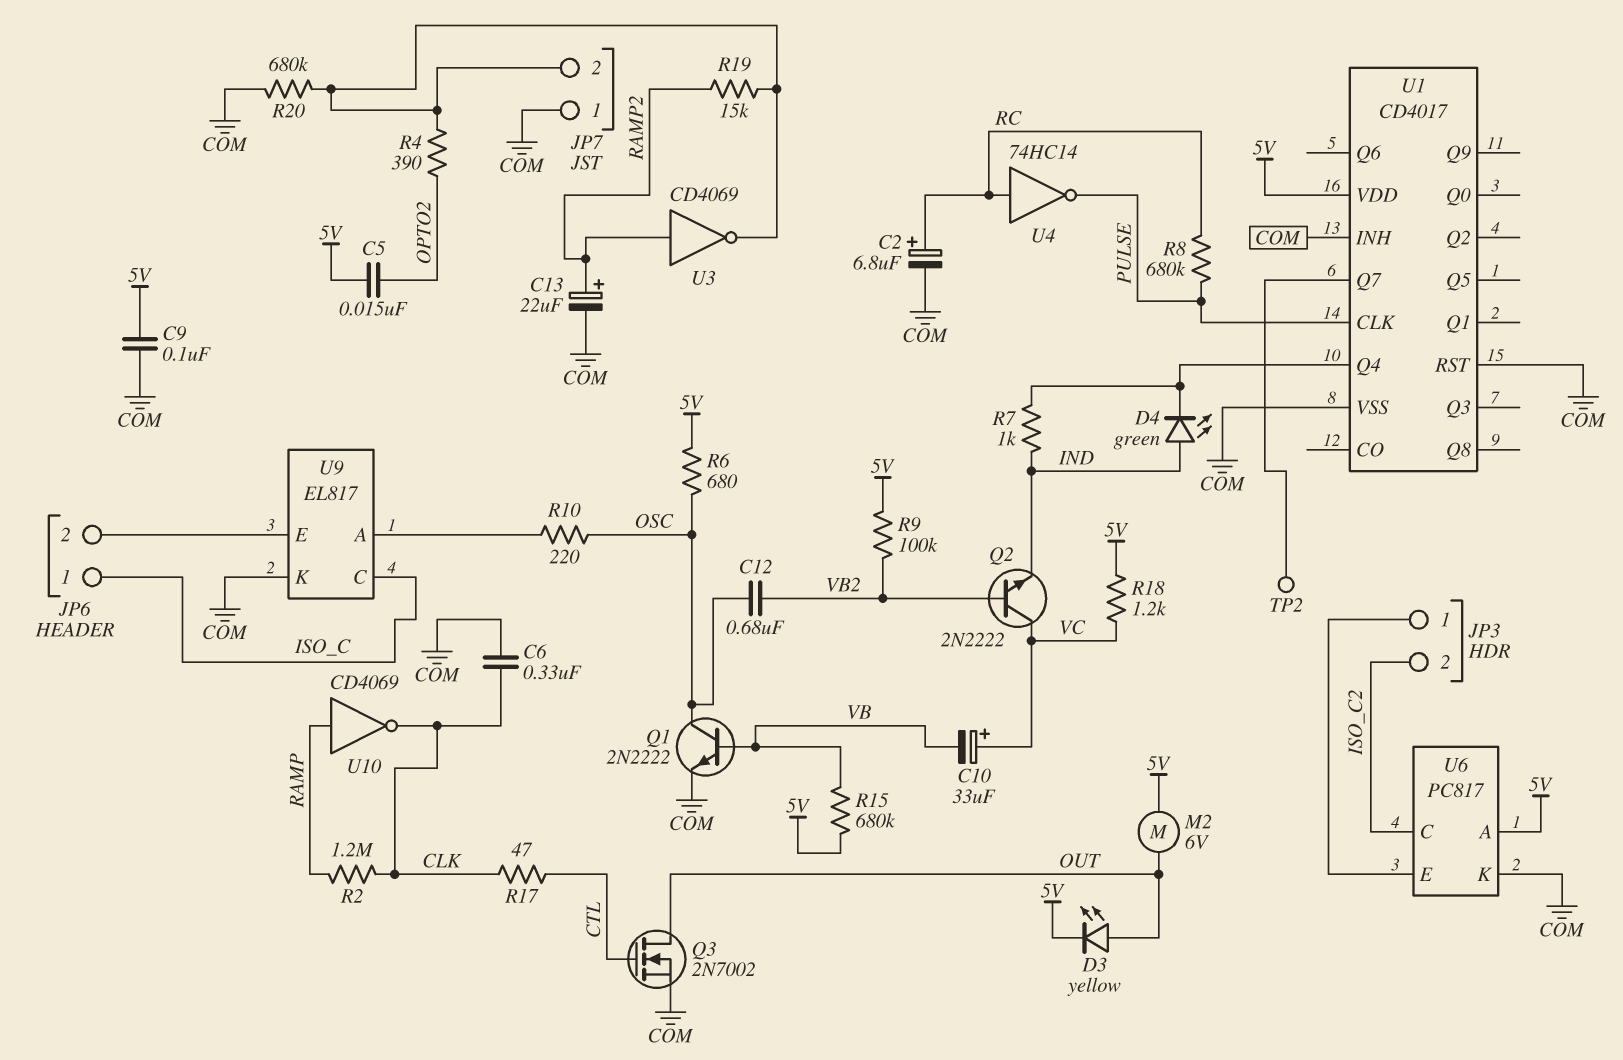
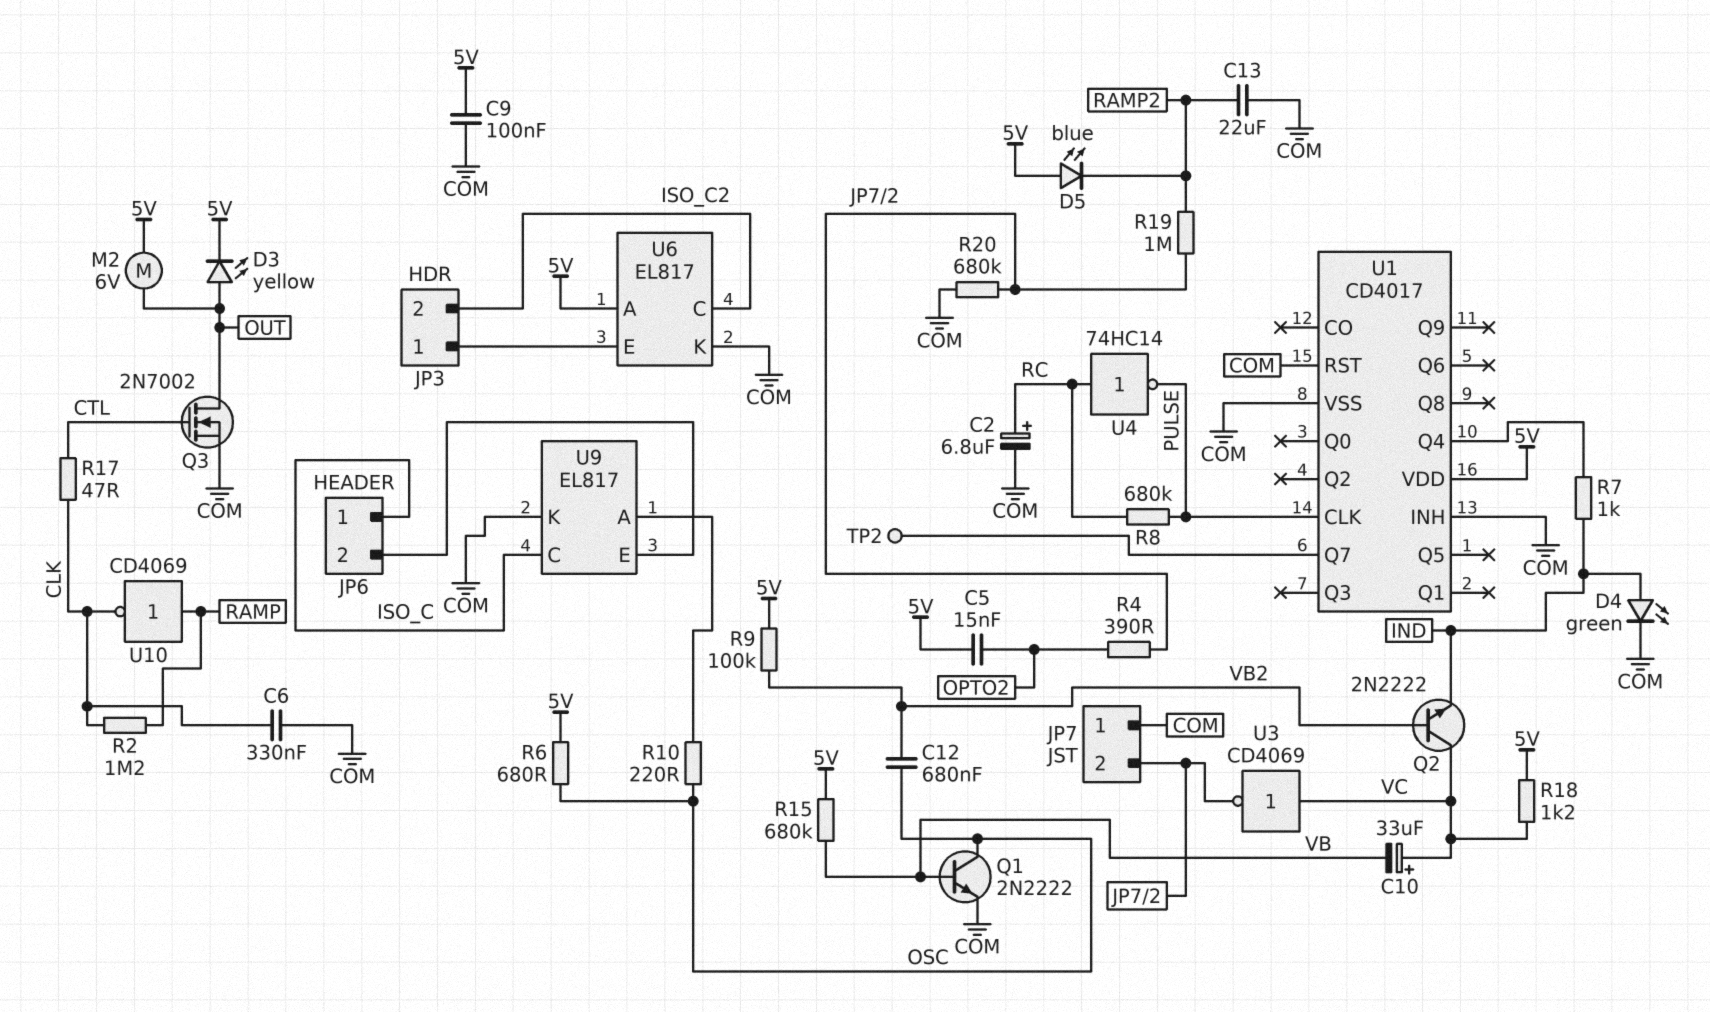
C13: 22uF (plus RAMP2, minus COM) -> 22uF (COM, RAMP2)
D4: LED green (A IND, K U1/Q4) -> LED green (A IND, K COM)
D5: none -> LED blue (A 5V, K RAMP2)
R19: 15k (JP7/2, RAMP2) -> 1M (JP7/2, RAMP2)
U3: NOT CD4069 (in RAMP2, out JP7/2) -> NOT CD4069 (in VC, out JP7/2)
U6: PC817 -> EL817

